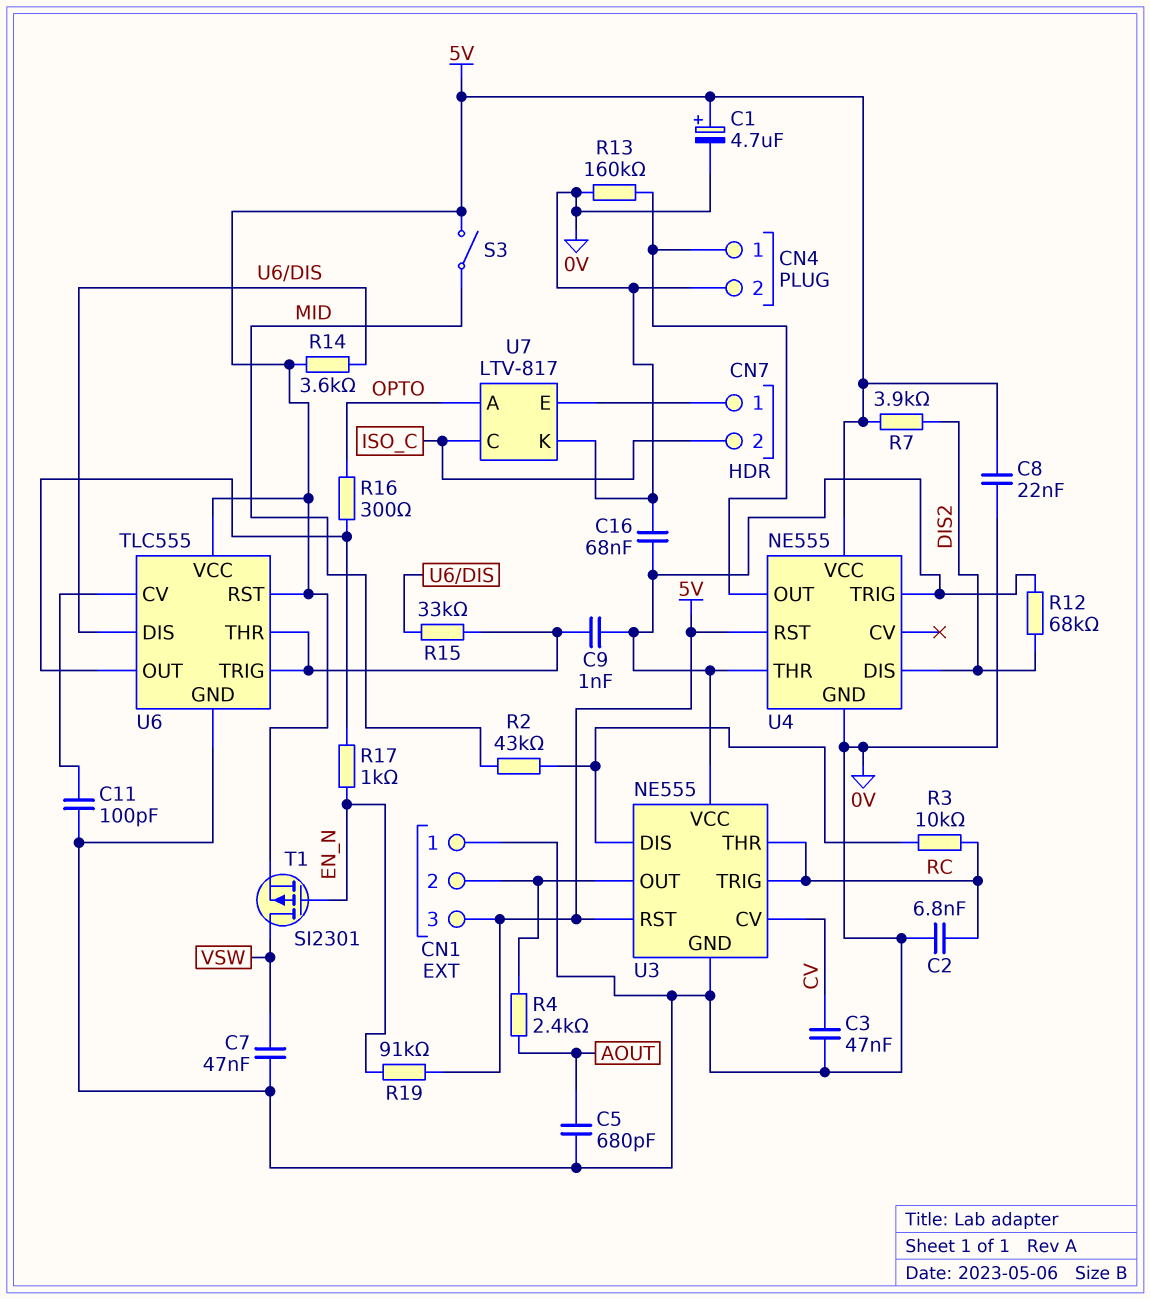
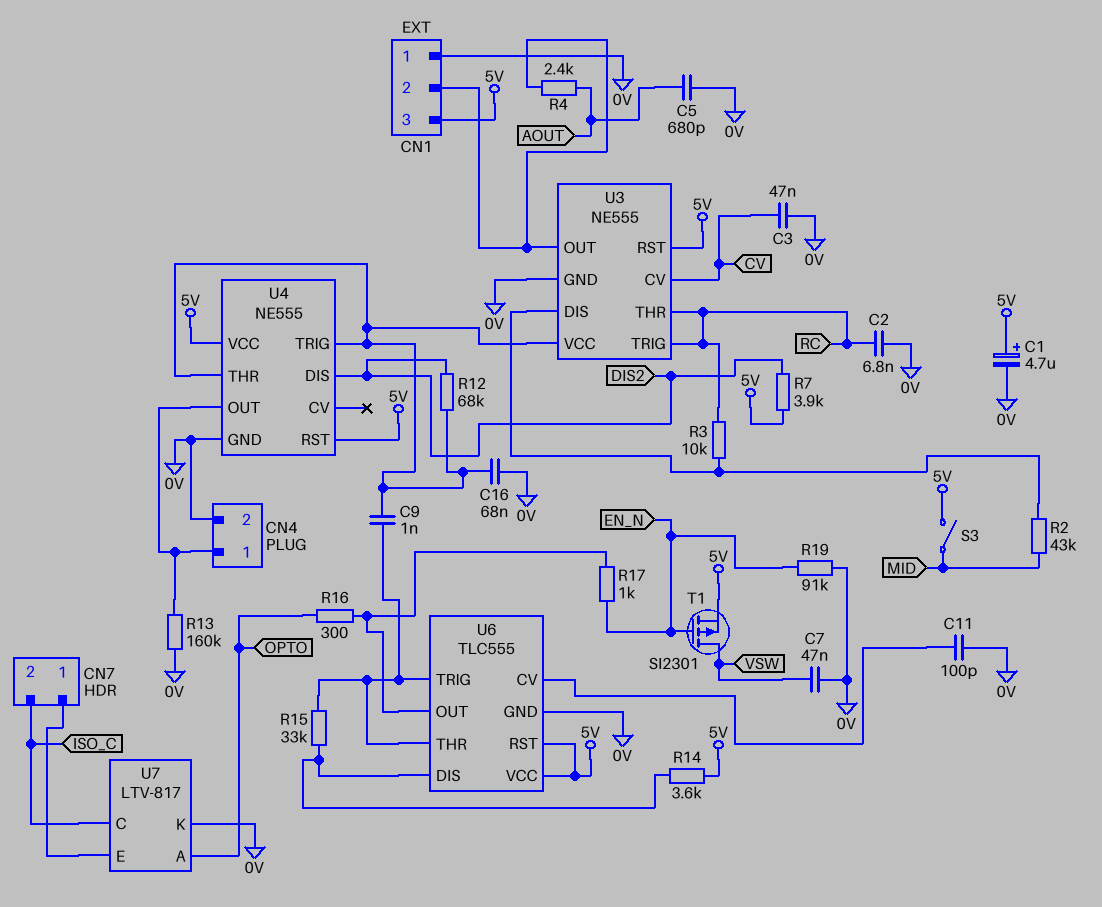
C8: 22nF (0V, 5V) -> none
R19: 91k (5V, EN_N) -> 91k (0V, EN_N)

